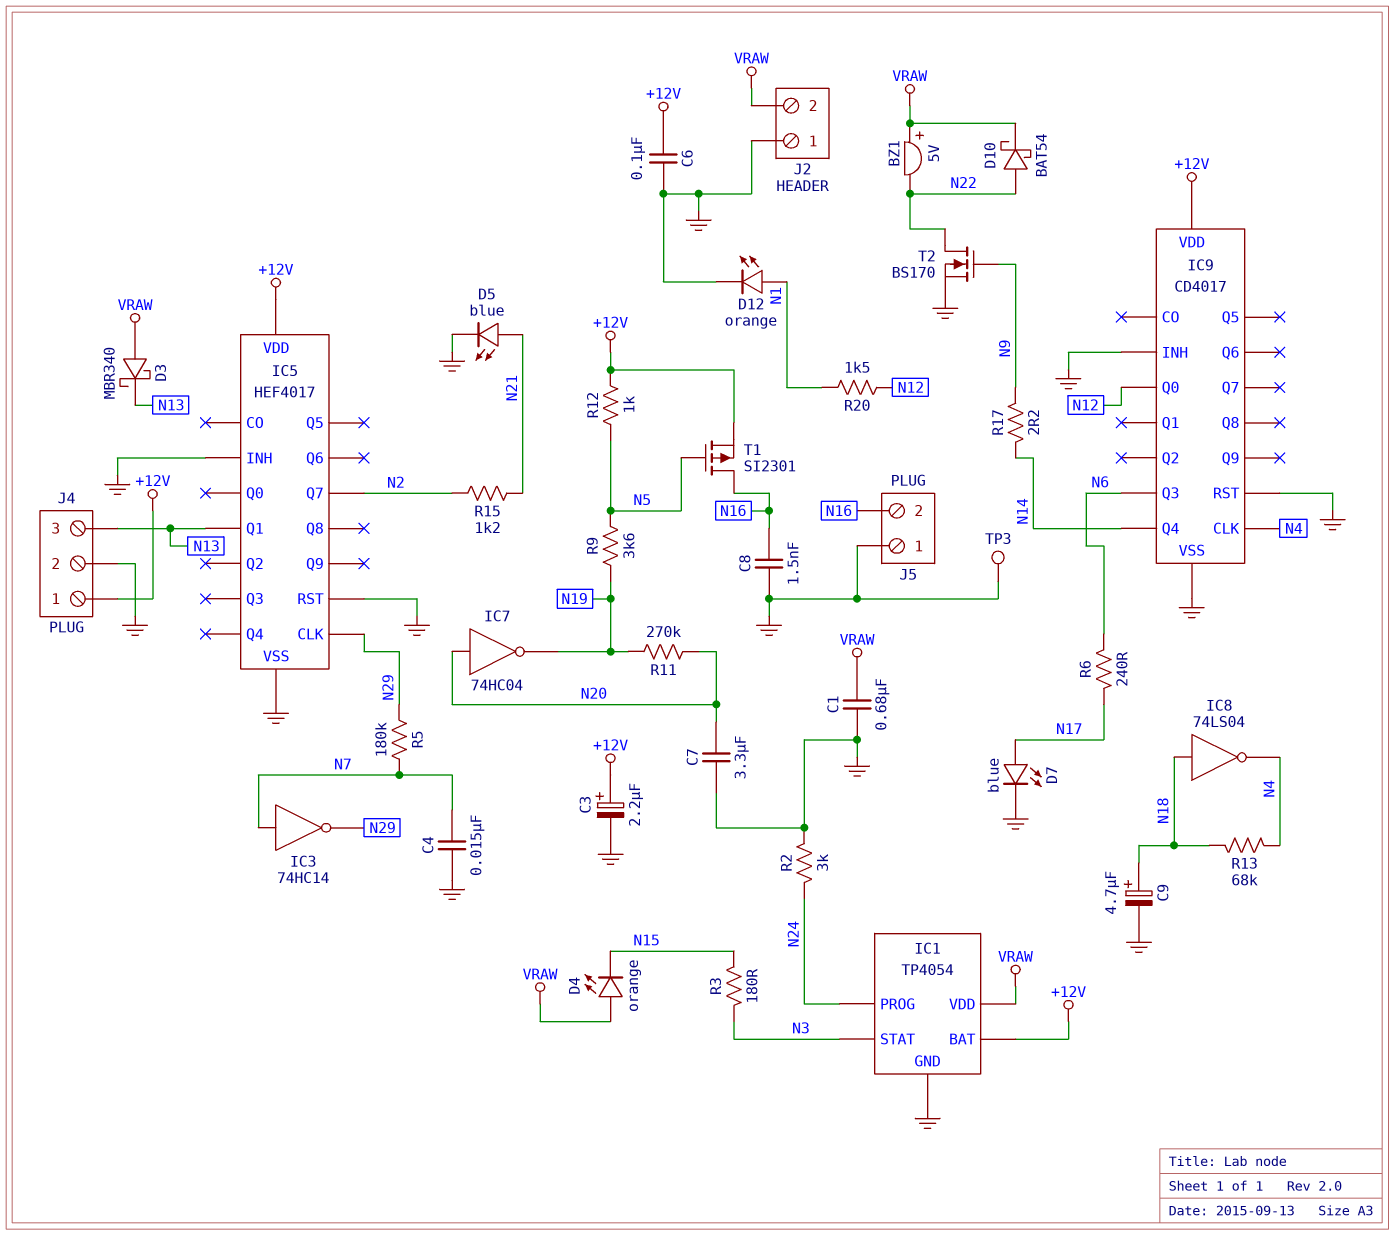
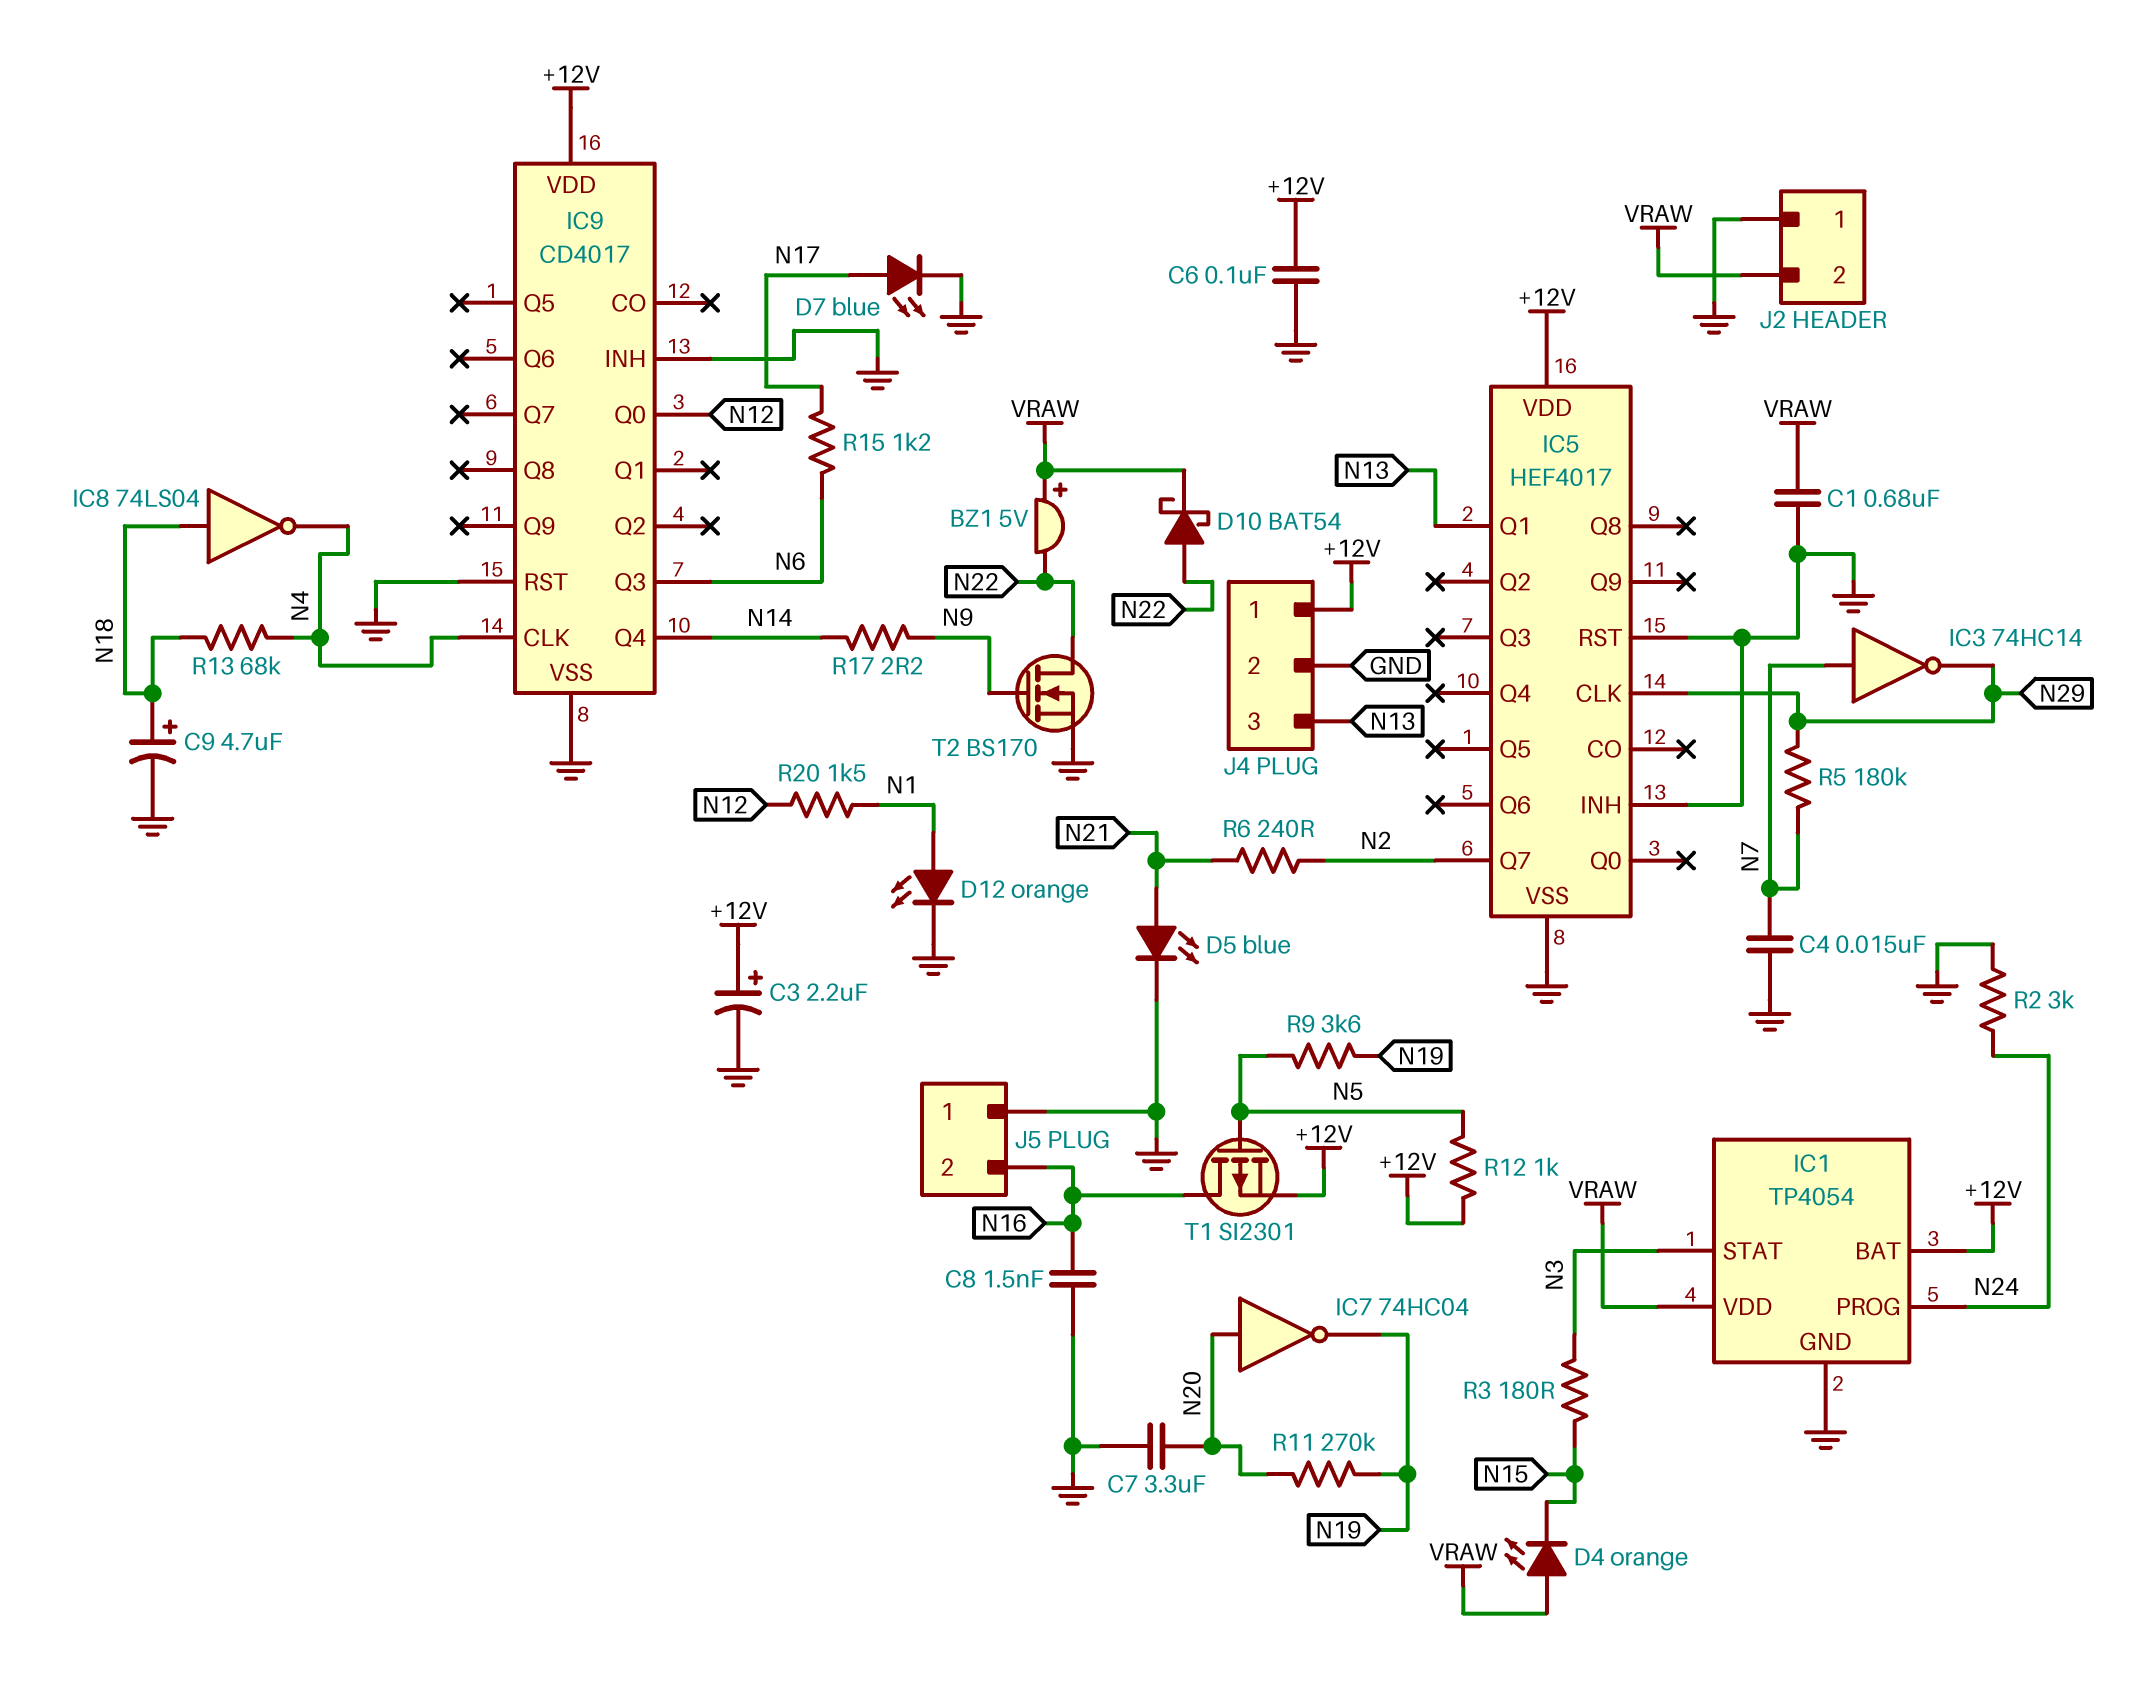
D3: schottky MBR340 (A VRAW, K N13) -> none
R6: 240 (N6, N17) -> 240 (N2, N21)
R15: 1.2k (N2, N21) -> 1.2k (N6, N17)
TP3: test point (GND) -> none

